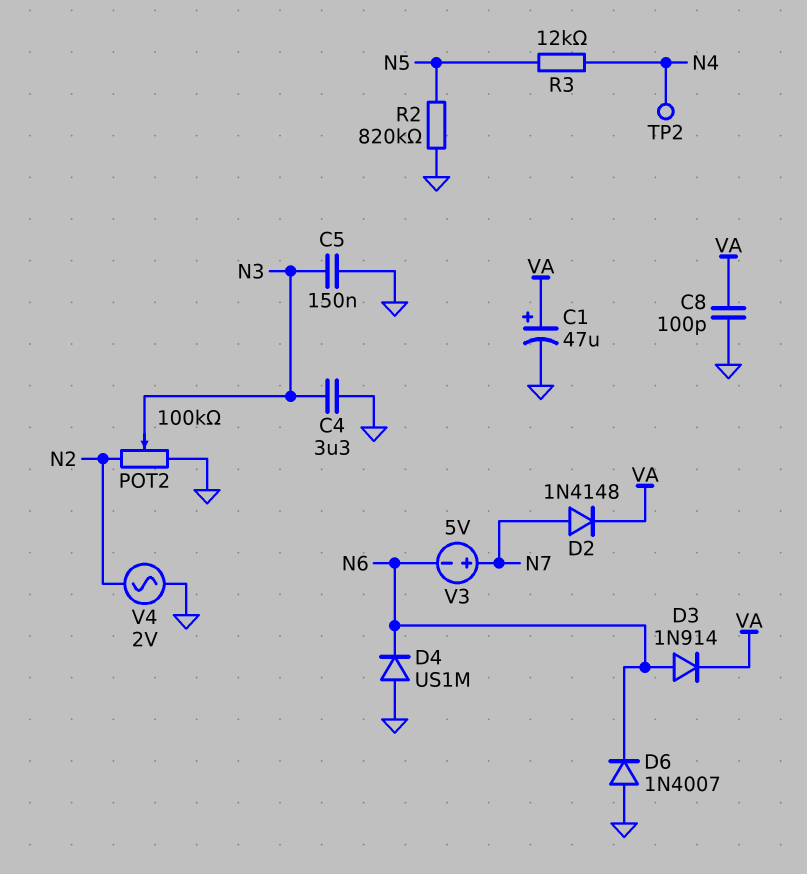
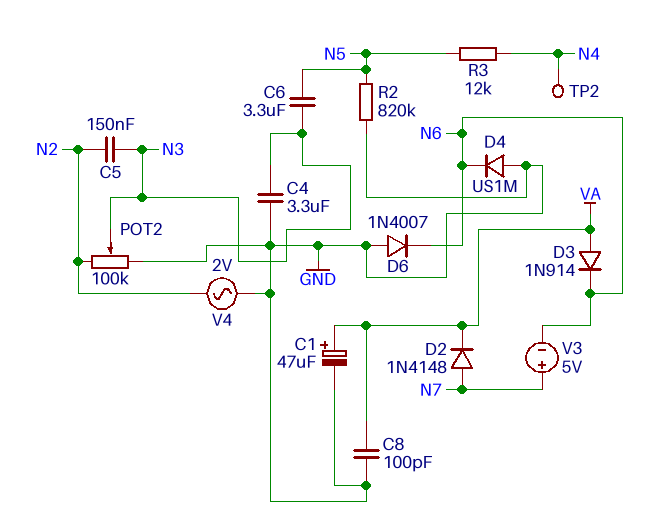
C5: 150nF (GND, N3) -> 150nF (N2, N3)
C6: none -> 3.3uF (N3, N5)
D3: diode 1N914 (A N6, K VA) -> diode 1N914 (A VA, K N6)

